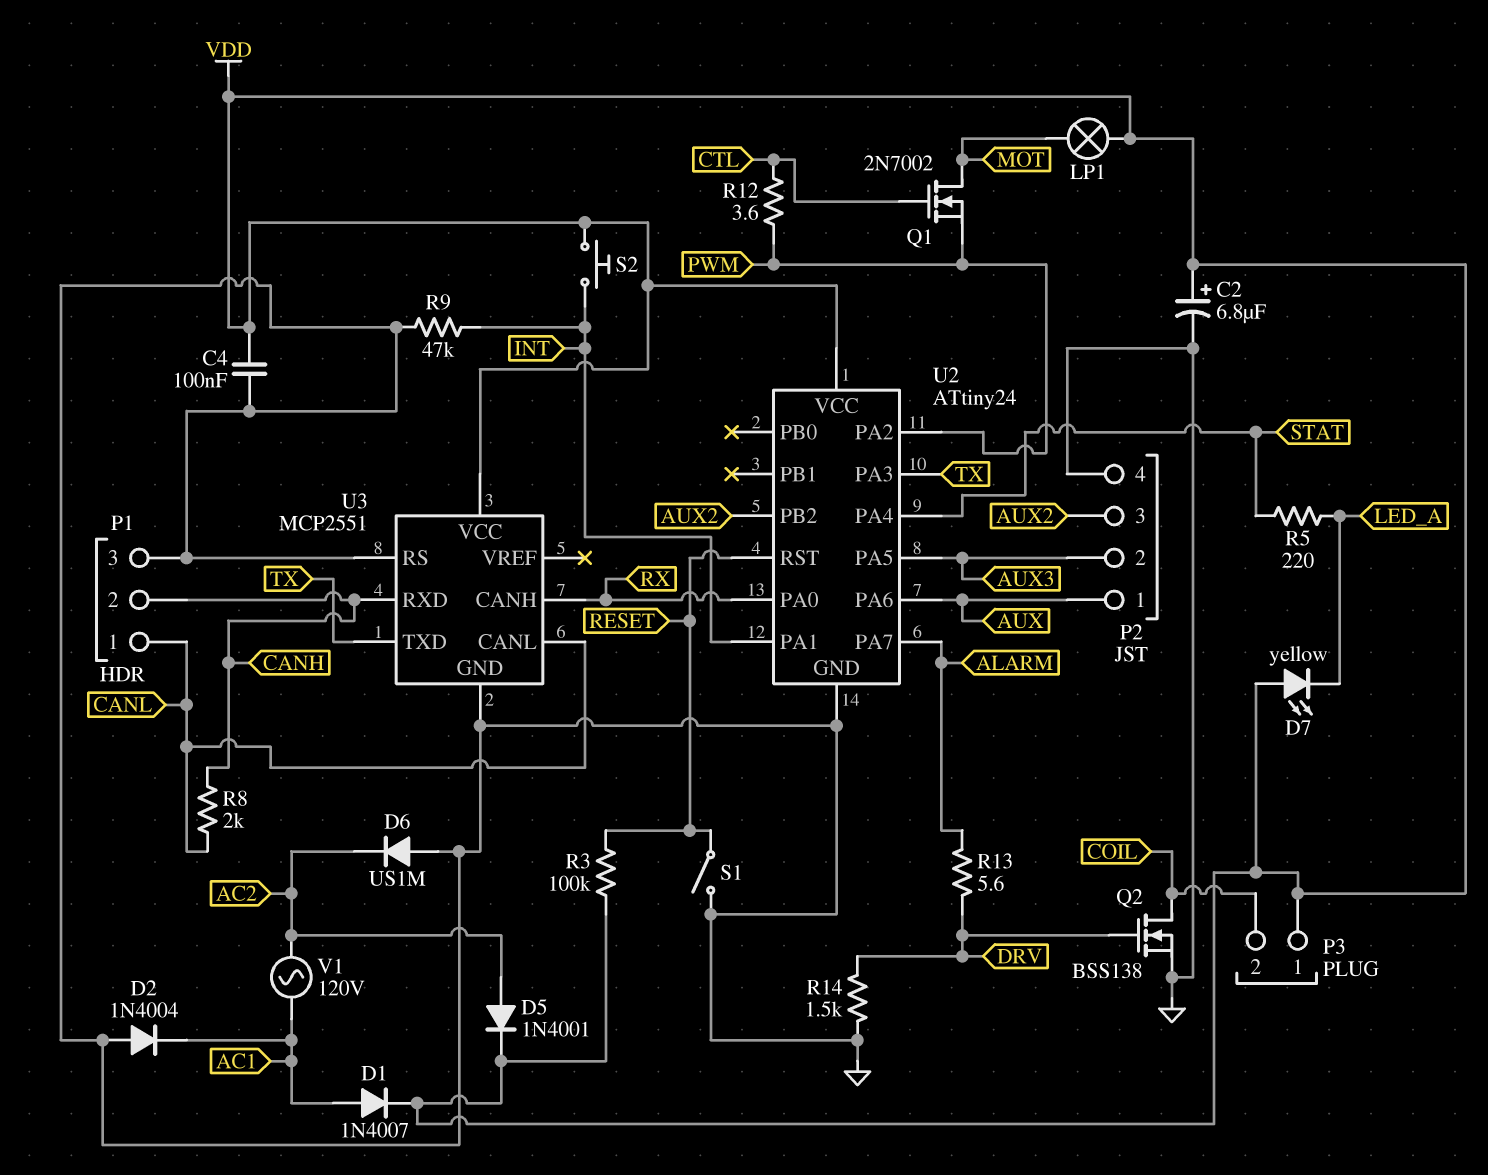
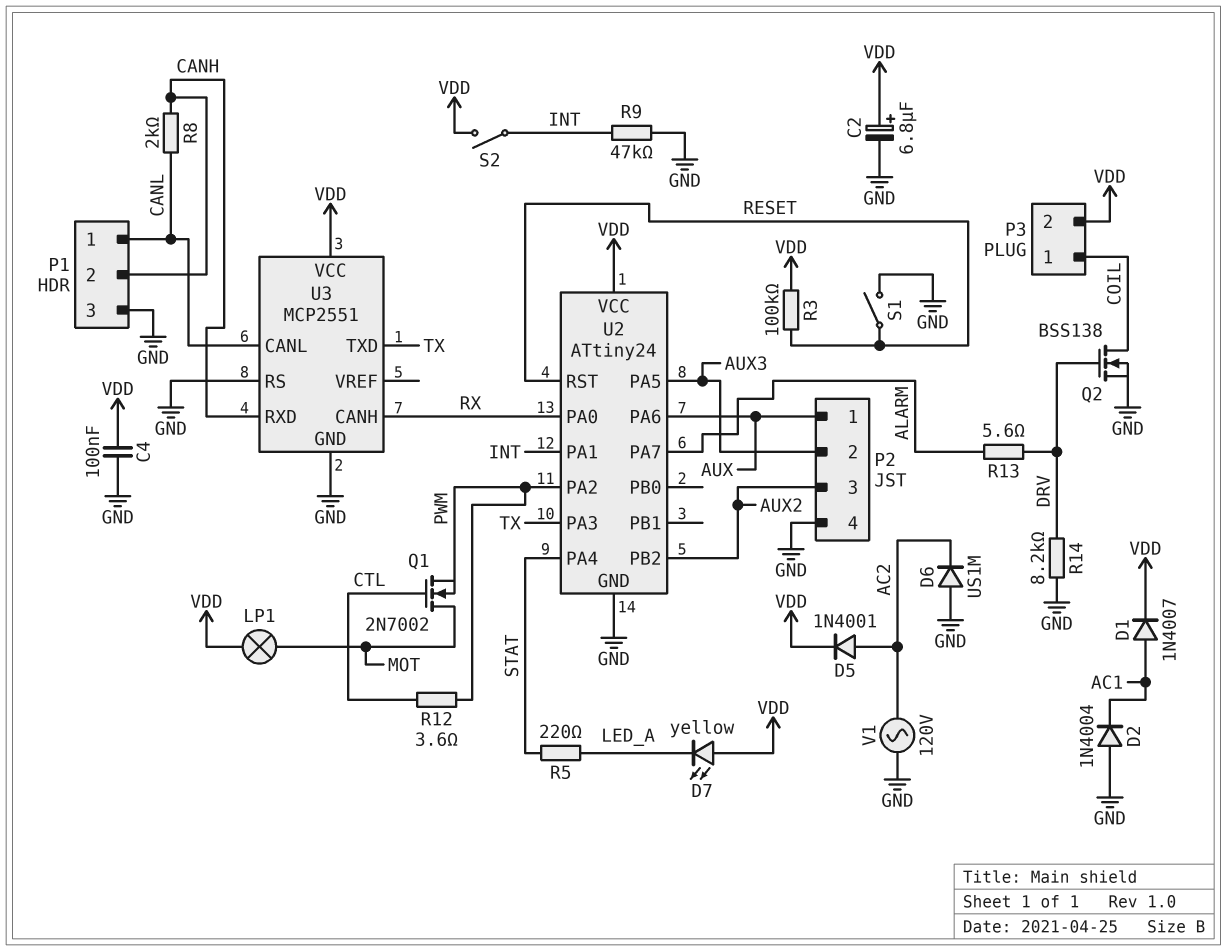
P3 pin 1: VDD -> COIL
P3 pin 2: COIL -> VDD
R14: 1.5k (DRV, GND) -> 8.2k (DRV, GND)
S2: button (INT, VDD) -> switch (INT, VDD)
V1: AC 120V (AC1, AC2) -> AC 120V (AC2, GND)

